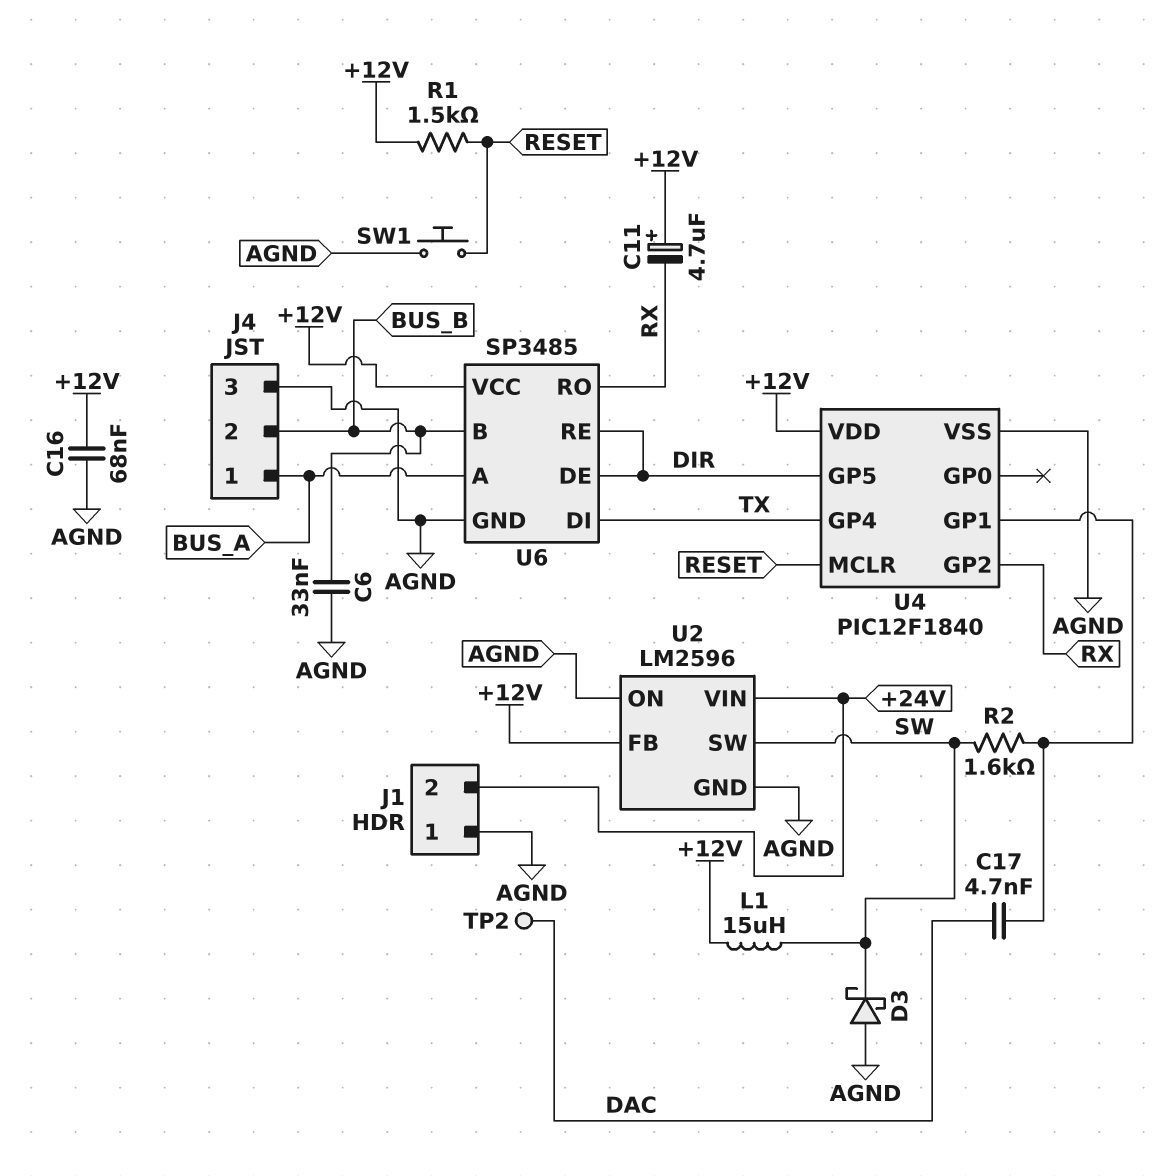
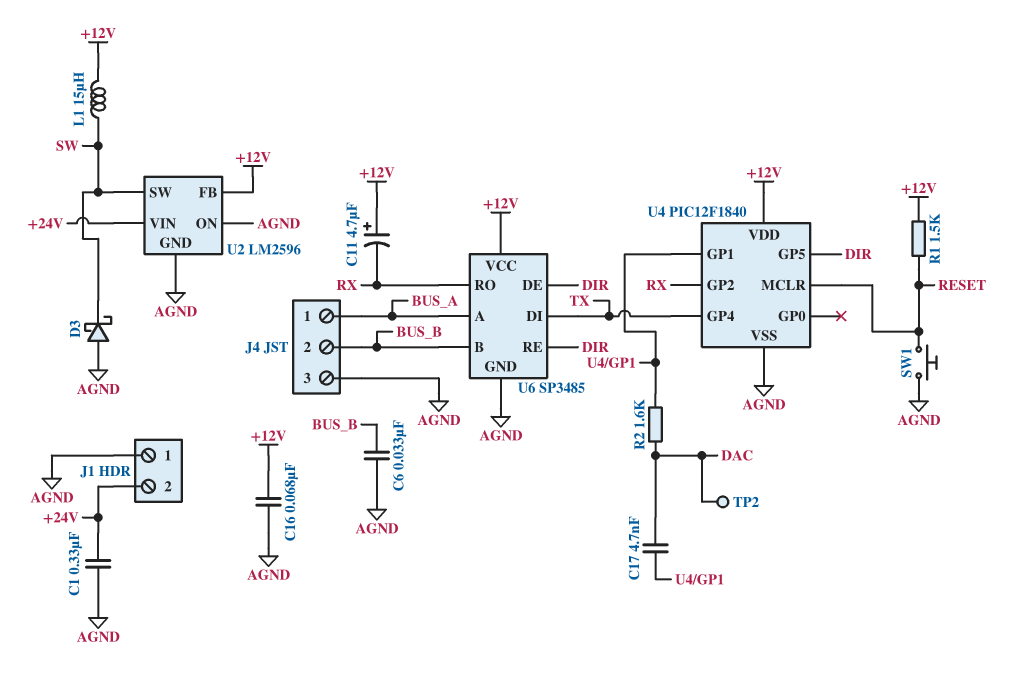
C1: none -> 330nF (+24V, AGND)
R2: 1.6k (SW, U4/GP1) -> 1.6k (DAC, U4/GP1)

